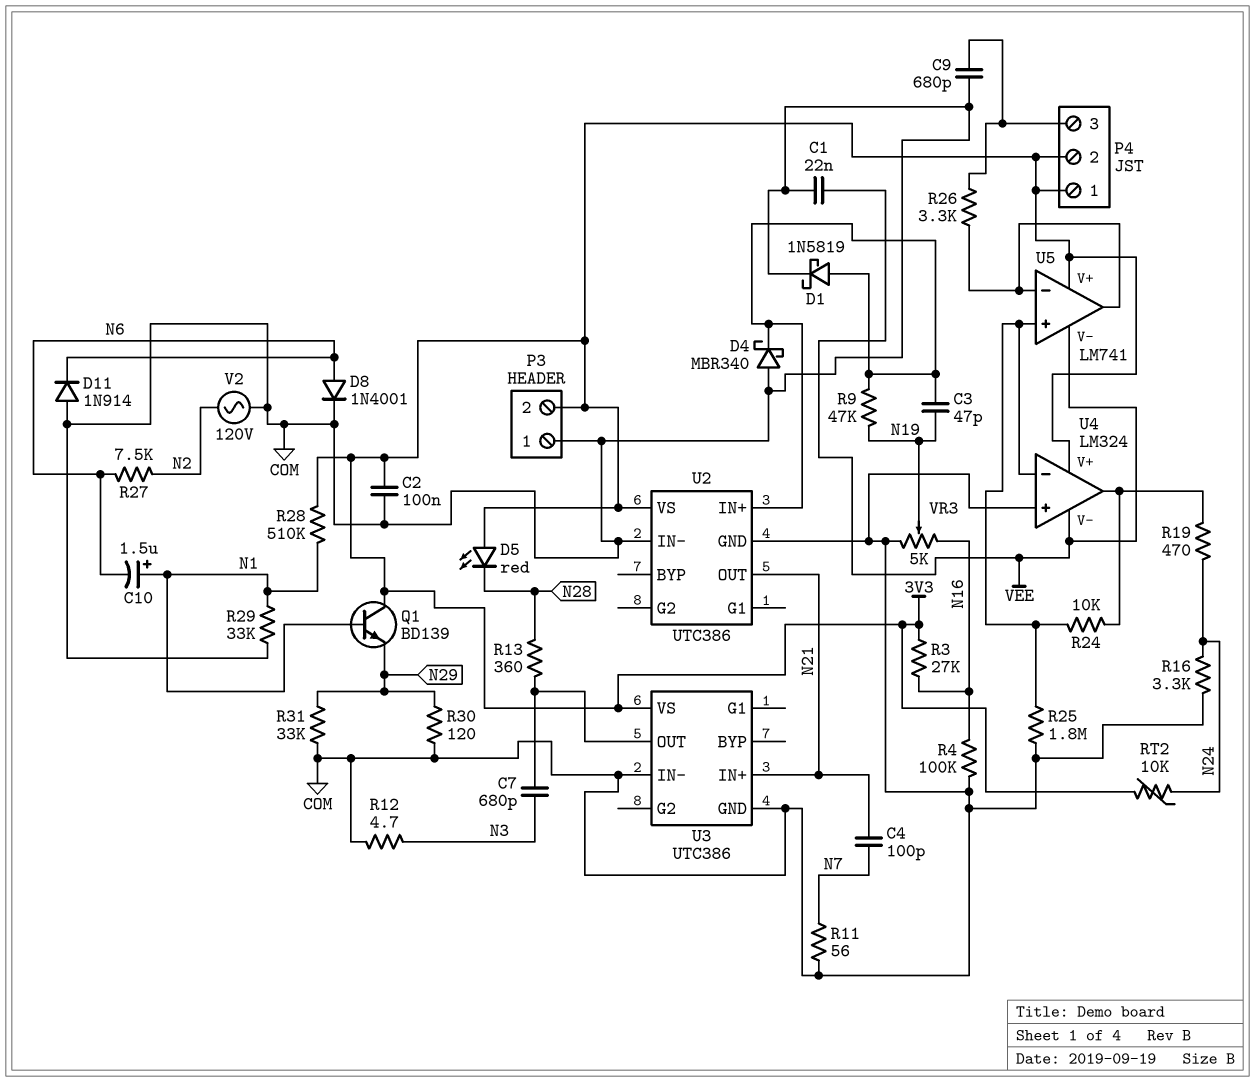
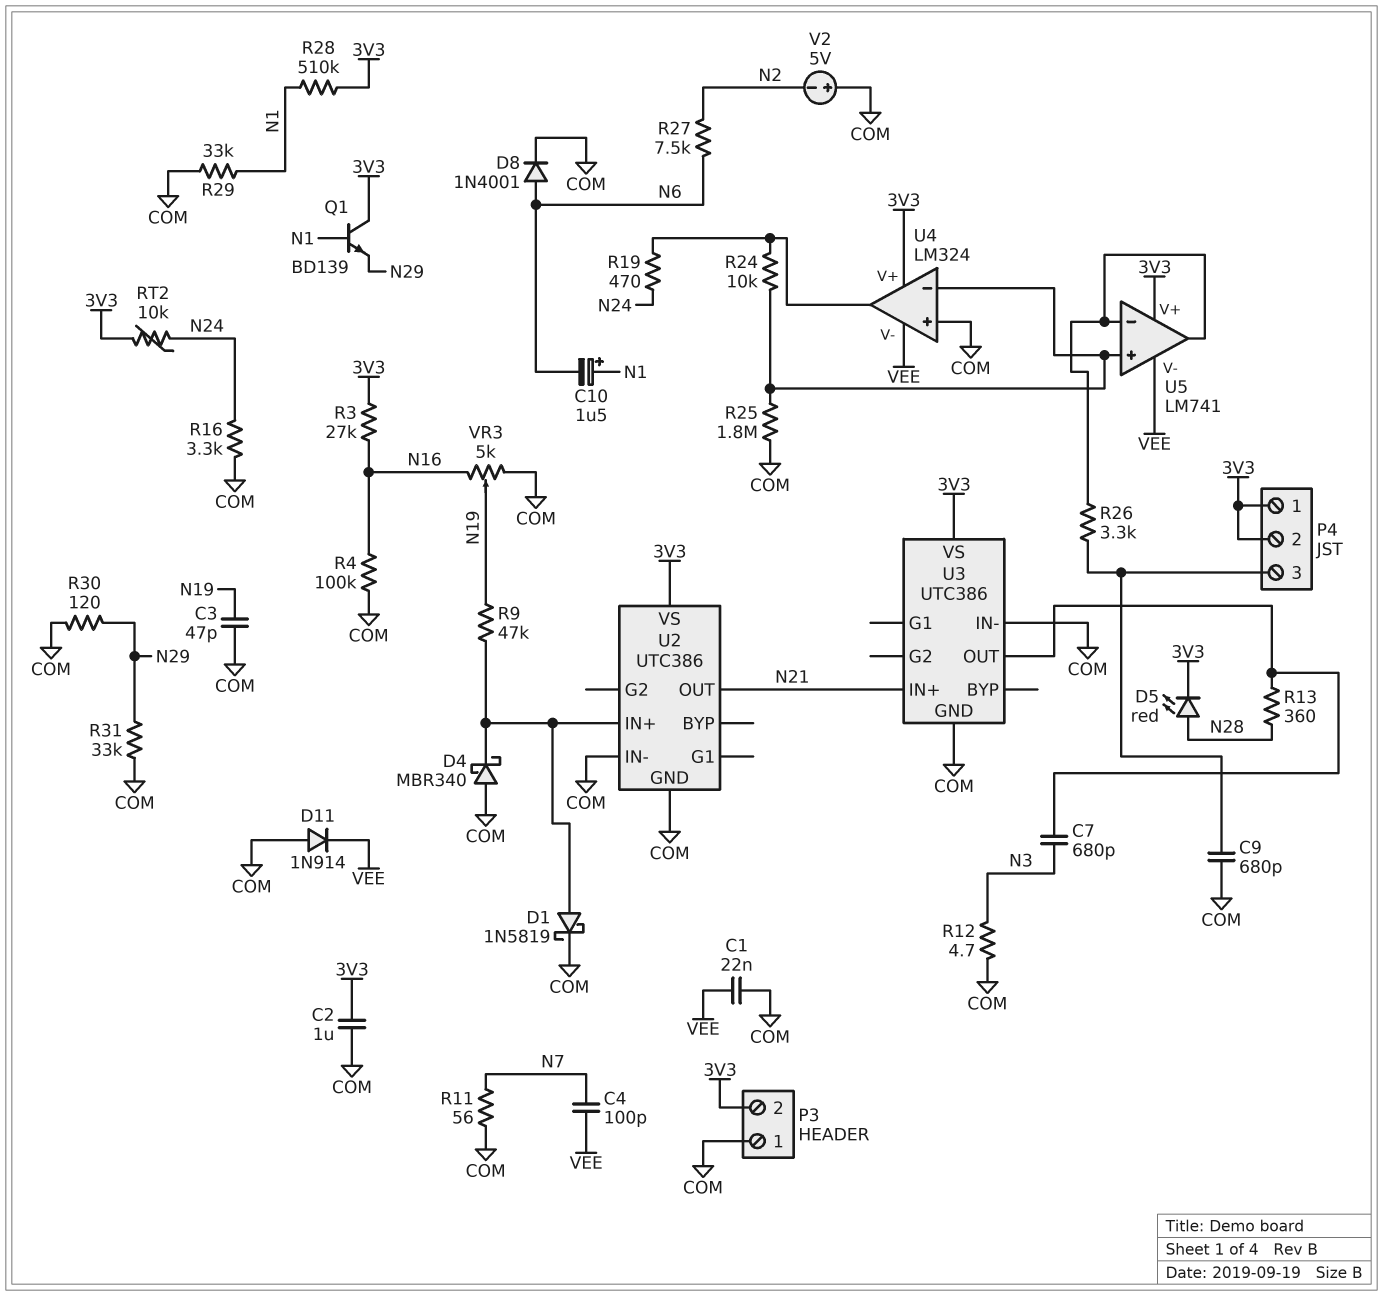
C2: 100nF (3V3, COM) -> 1uF (3V3, COM)
C3: 47pF (N19, U2/IN+) -> 47pF (COM, N19)
C4: 100pF (N7, N21) -> 100pF (N7, VEE)
D5: LED red (A 3V3, K N28) -> LED red (A N28, K 3V3)
D11: diode 1N914 (A COM, K N6) -> diode 1N914 (A COM, K VEE)
V2: AC 120V (COM, N2) -> 5V (plus COM, minus N2)

